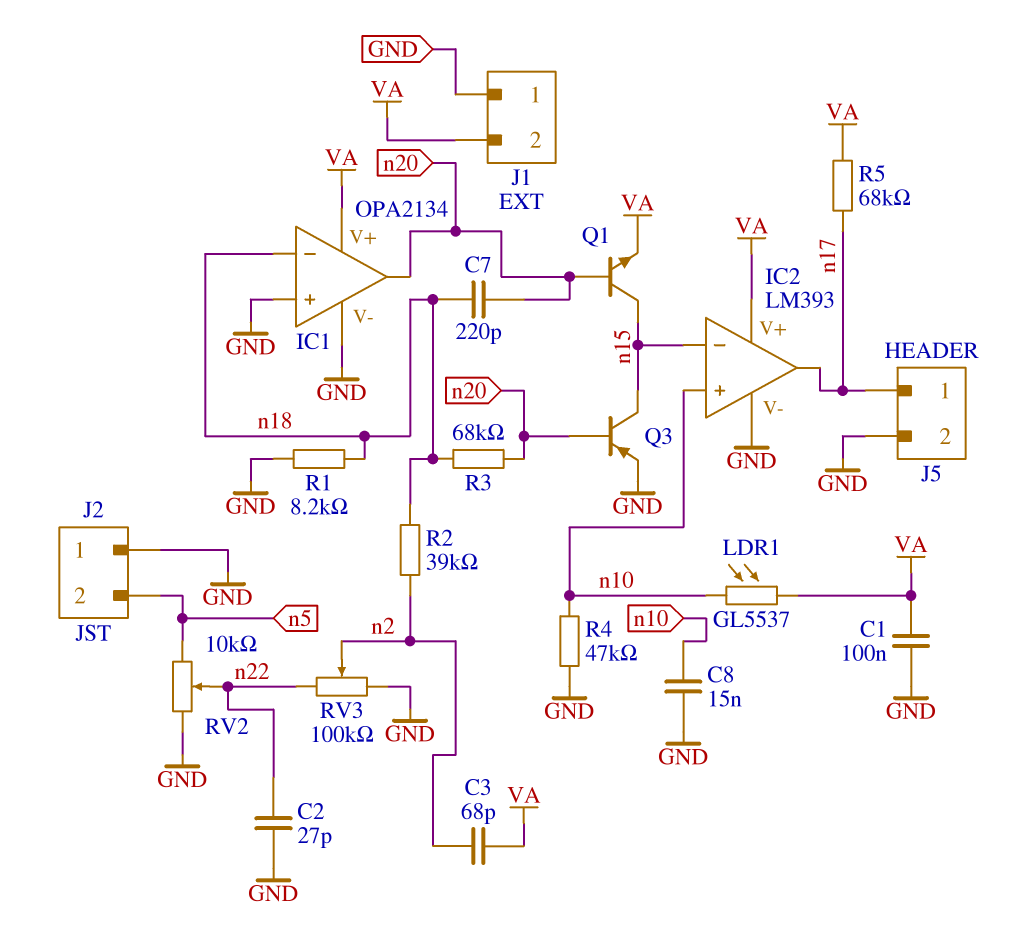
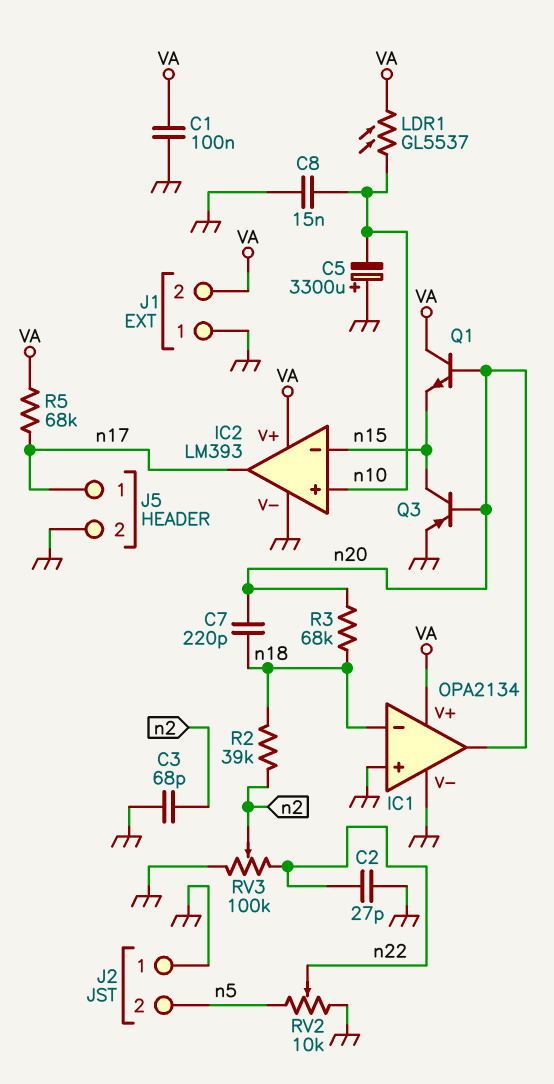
C3: 68pF (VA, n2) -> 68pF (GND, n2)
C5: none -> 3300uF (plus GND, minus n10)
Q1: NPN (B n20, C n15, E VA) -> NPN (B n20, C VA, E n15)
R1: 8.2k (GND, n18) -> none
R4: 47k (GND, n10) -> none

